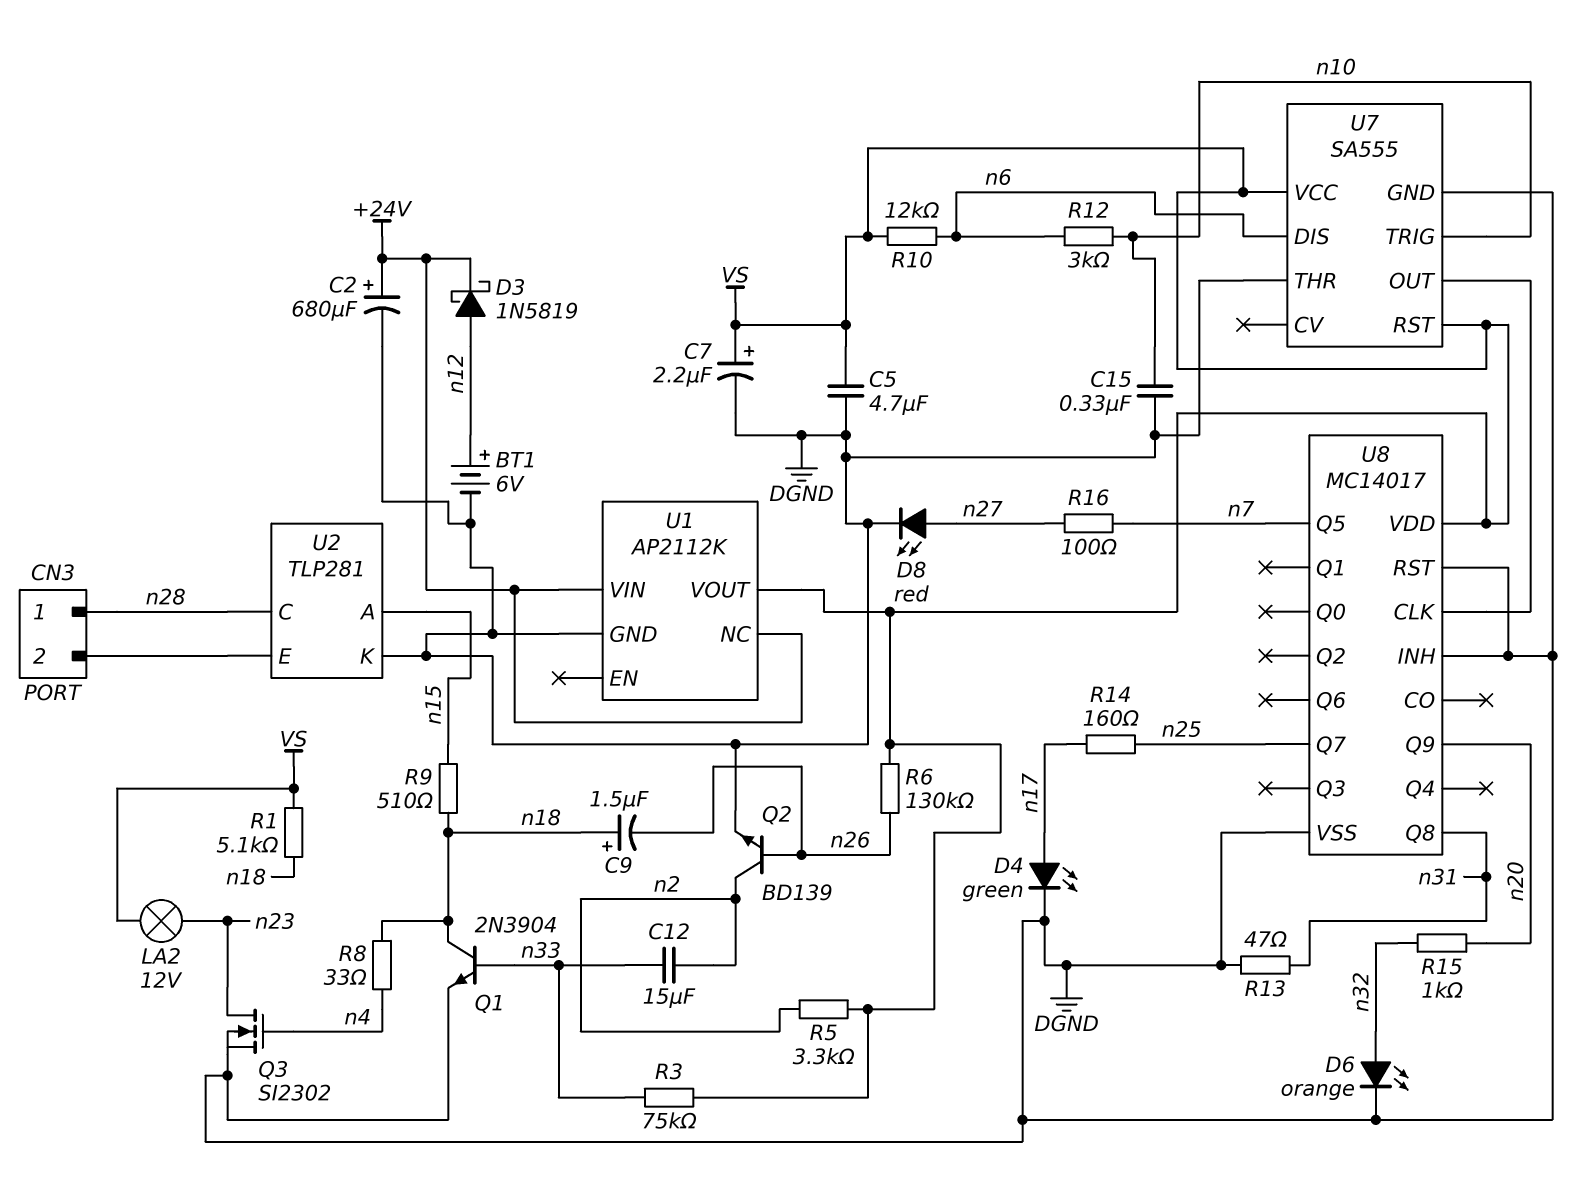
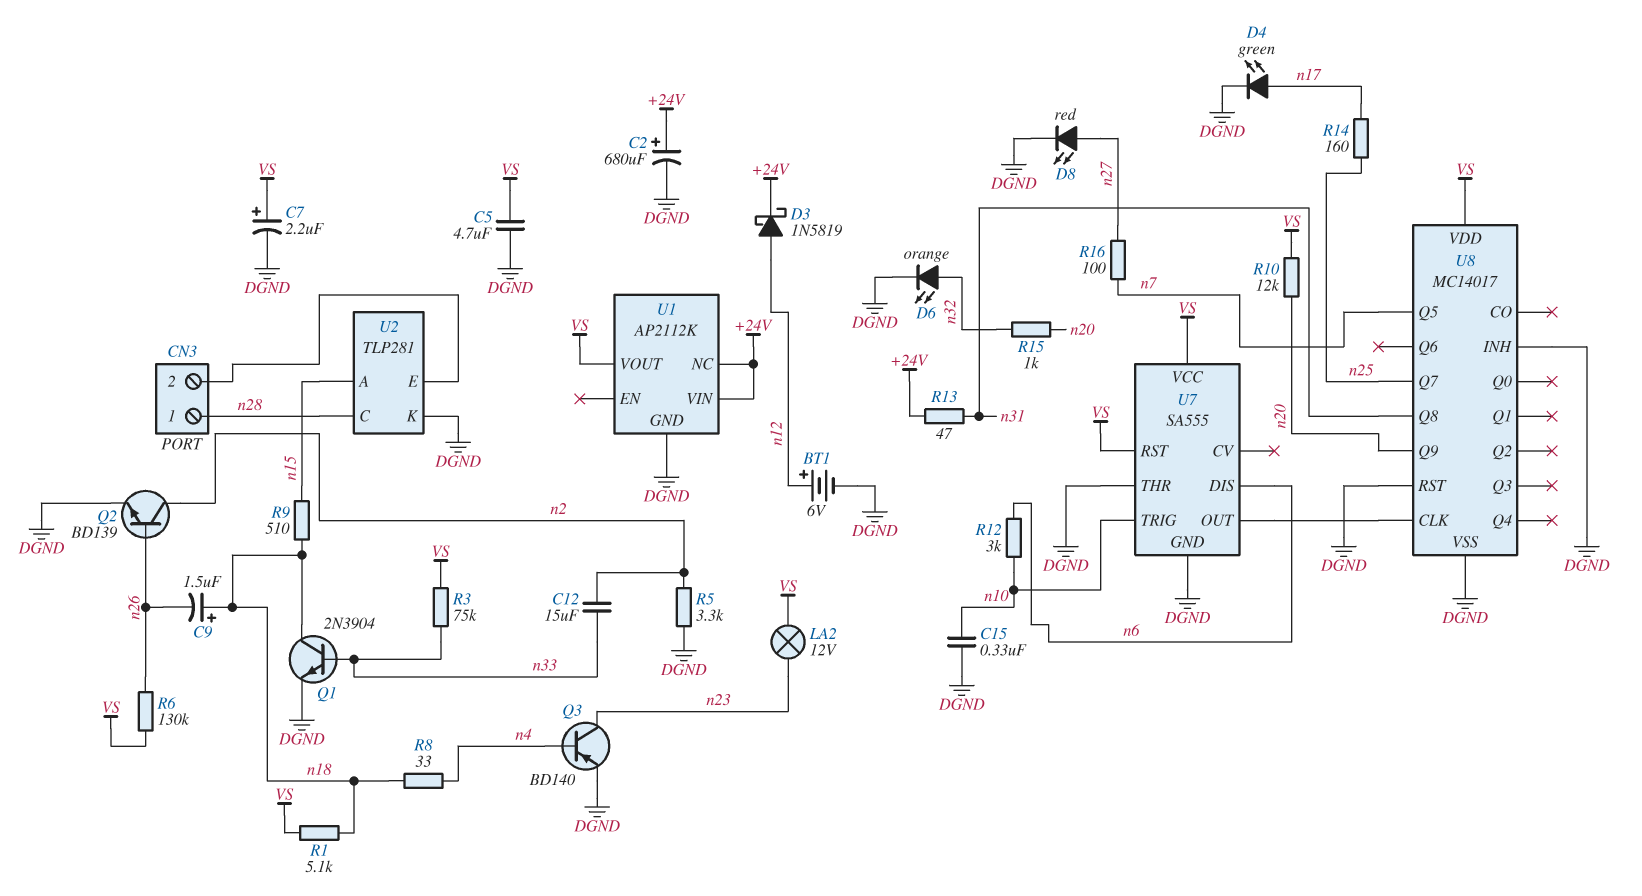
Q3: NMOS SI2302 (G n4, D n23, S DGND) -> PNP BD140 (B n4, C n23, E DGND)
R5: 3.3k (VS, n2) -> 3.3k (DGND, n2)
R10: 12k (VS, n6) -> 12k (VS, n20)
R13: 47 (DGND, n31) -> 47 (+24V, n31)

